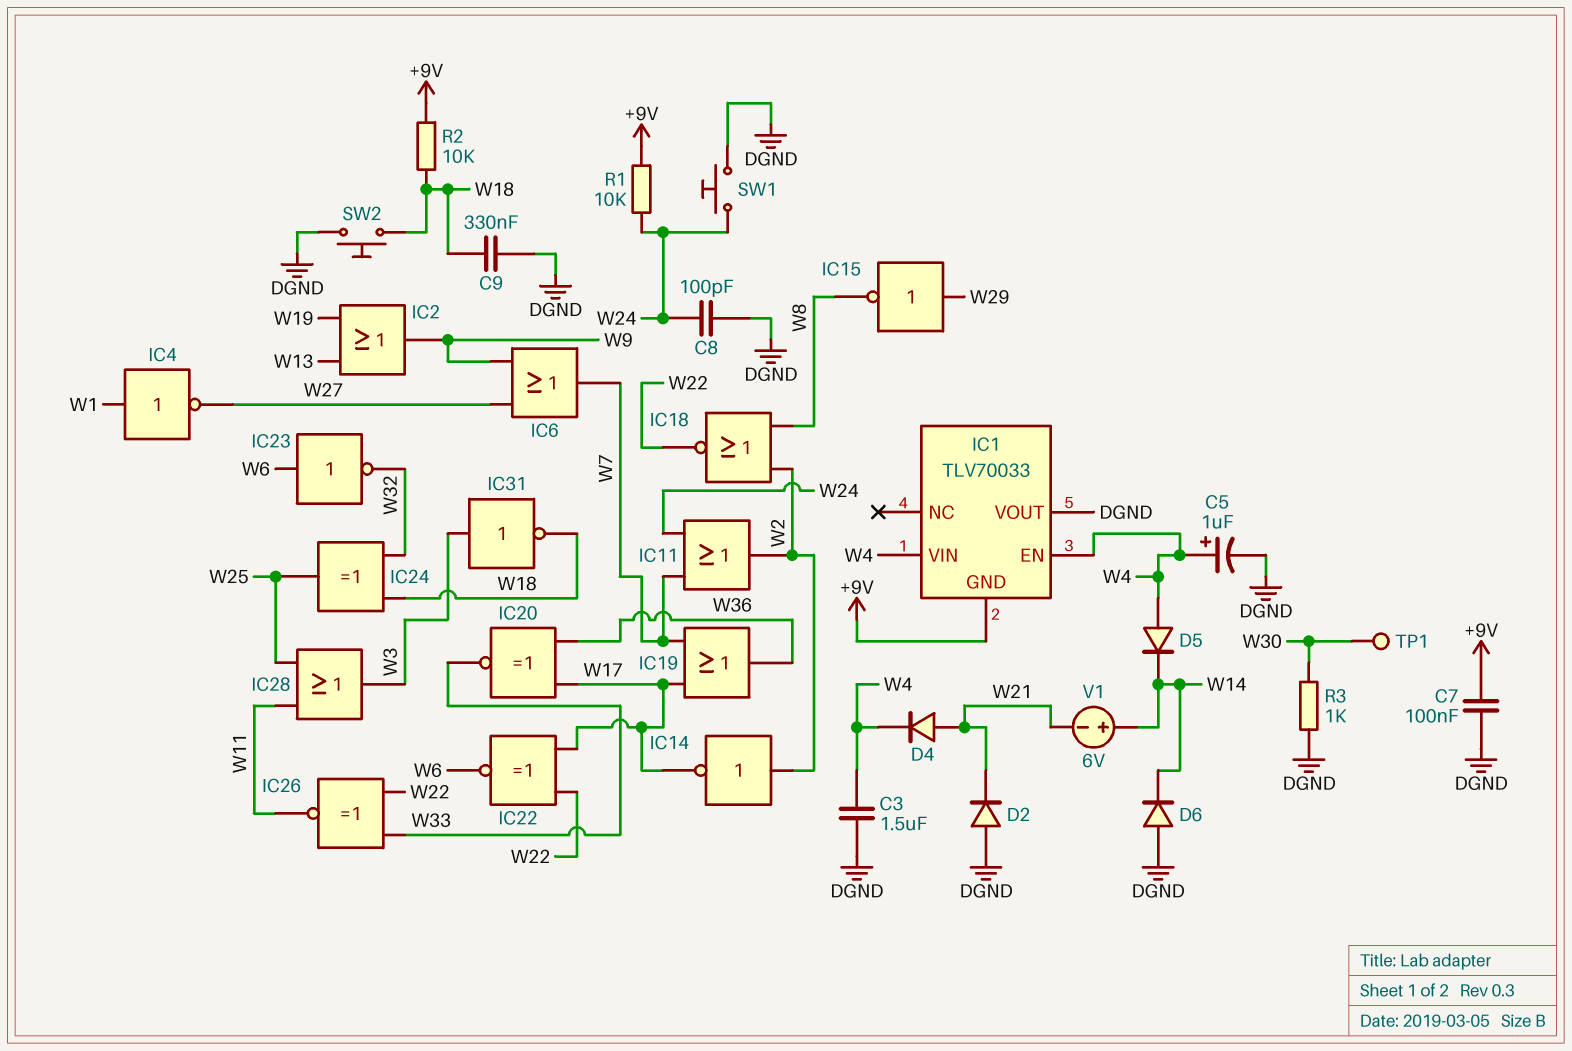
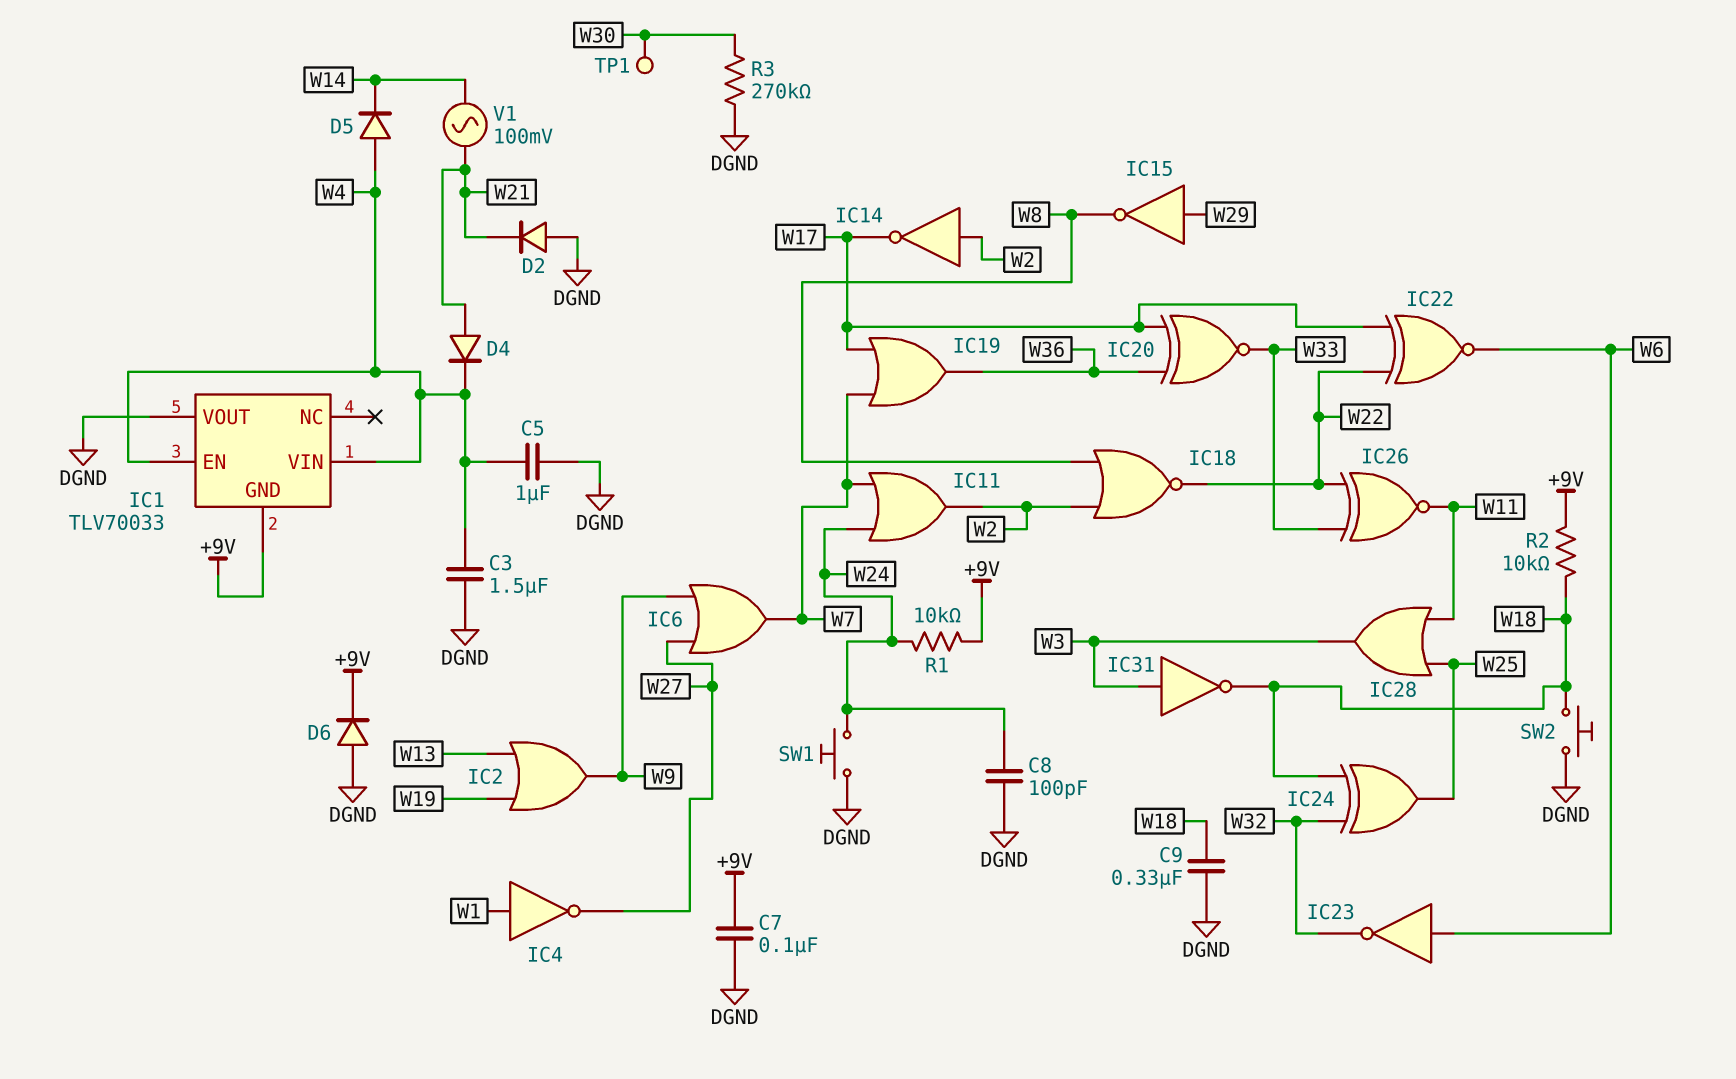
C5: 1uF (plus W4, minus DGND) -> 1uF (DGND, W4)
D6: diode (A DGND, K W14) -> diode (A DGND, K +9V)
R3: 1k (DGND, W30) -> 270k (DGND, W30)
V1: 6V (plus W14, minus W21) -> AC 100mV (W14, W21)

